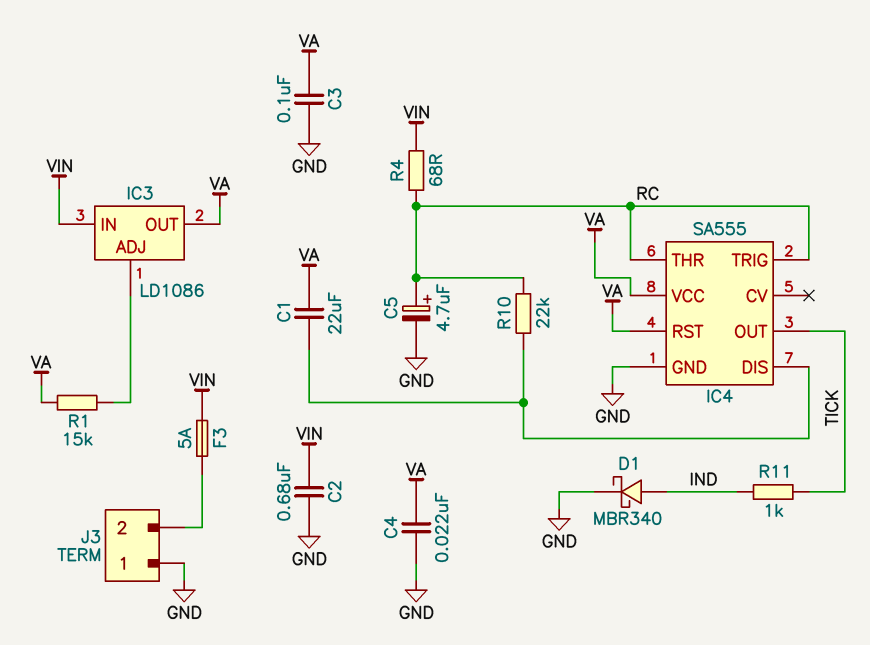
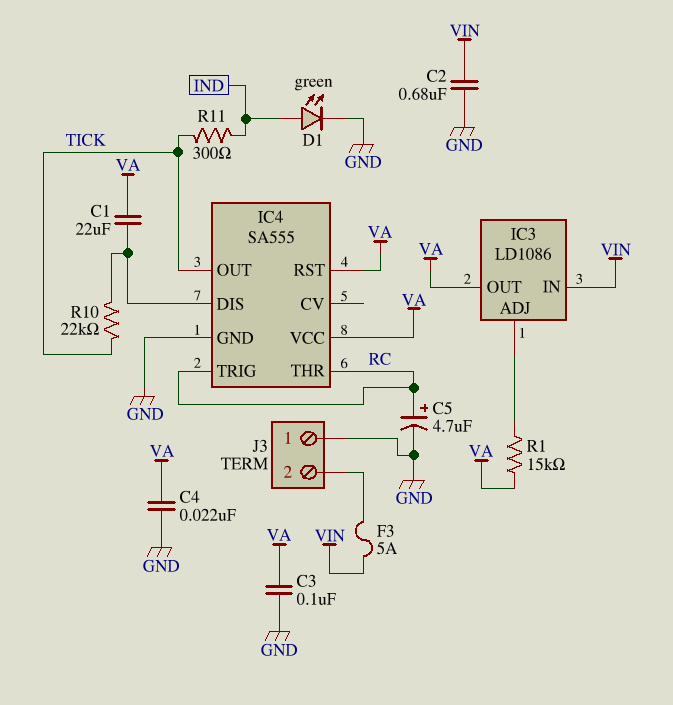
D1: schottky MBR340 (A IND, K GND) -> LED green (A IND, K GND)
R4: 68 (RC, VIN) -> none
R10: 22k (IC4/DIS, RC) -> 22k (IC4/DIS, TICK)
R11: 1k (IND, TICK) -> 300 (IND, TICK)

